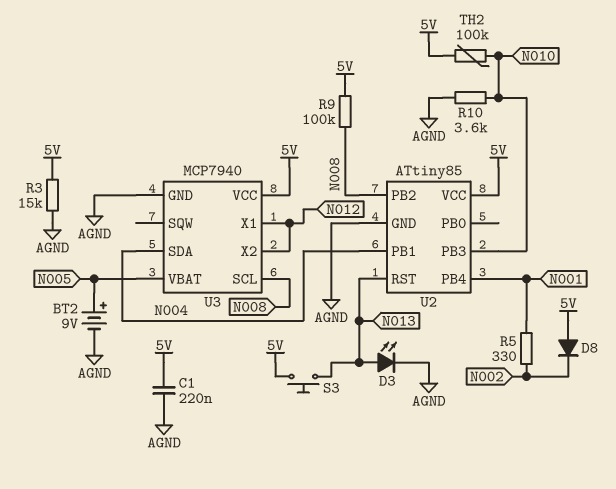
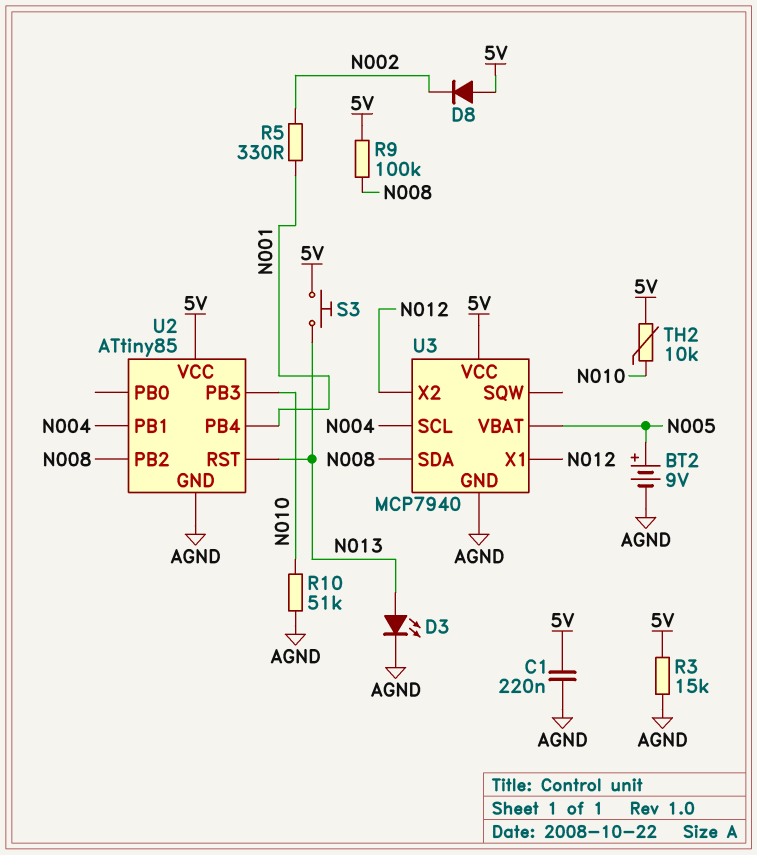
R10: 3.6k (AGND, N010) -> 51k (AGND, N010)
TH2: 100k (5V, N010) -> 10k (5V, N010)
U3 pin SCL: N008 -> N004
U3 pin SDA: N004 -> N008

